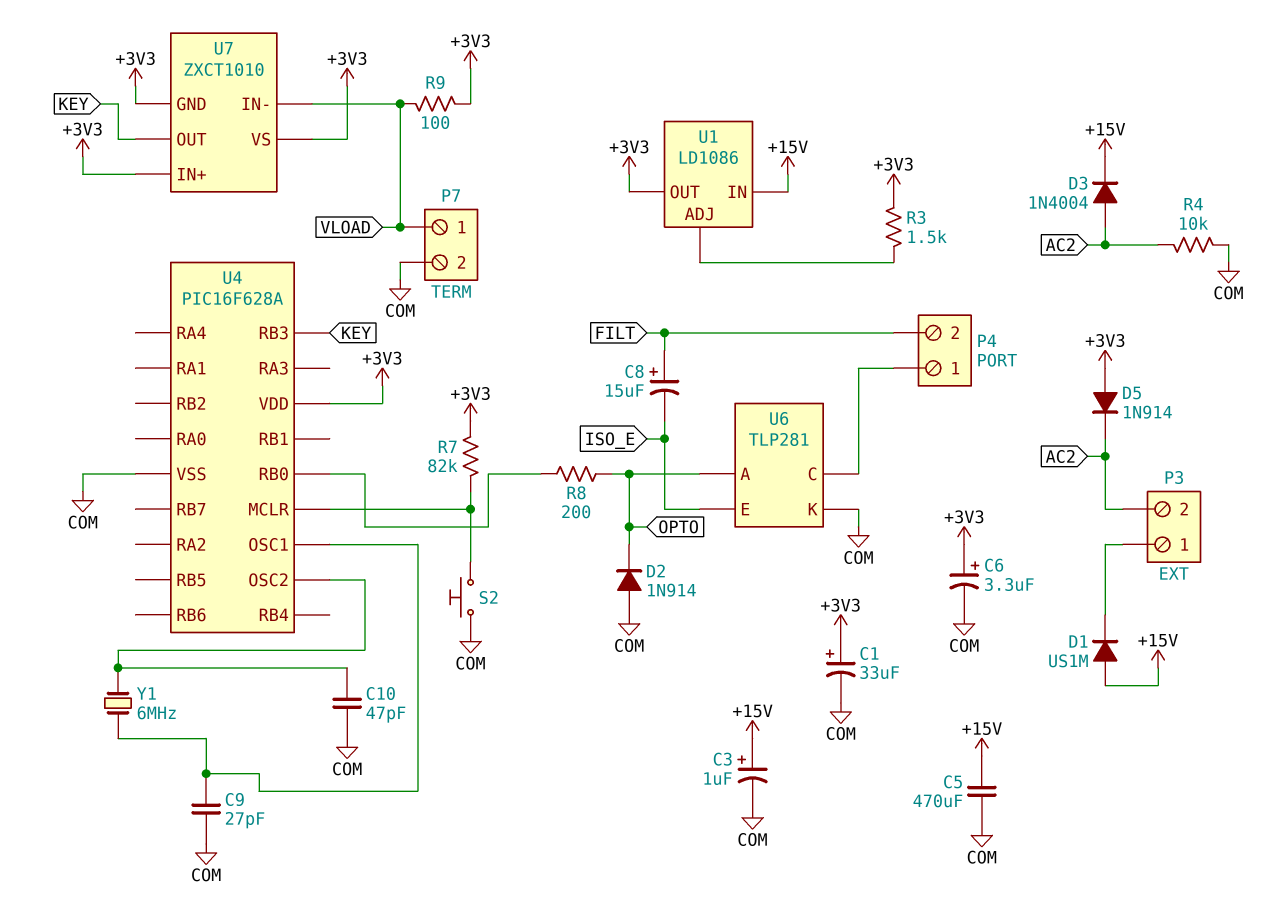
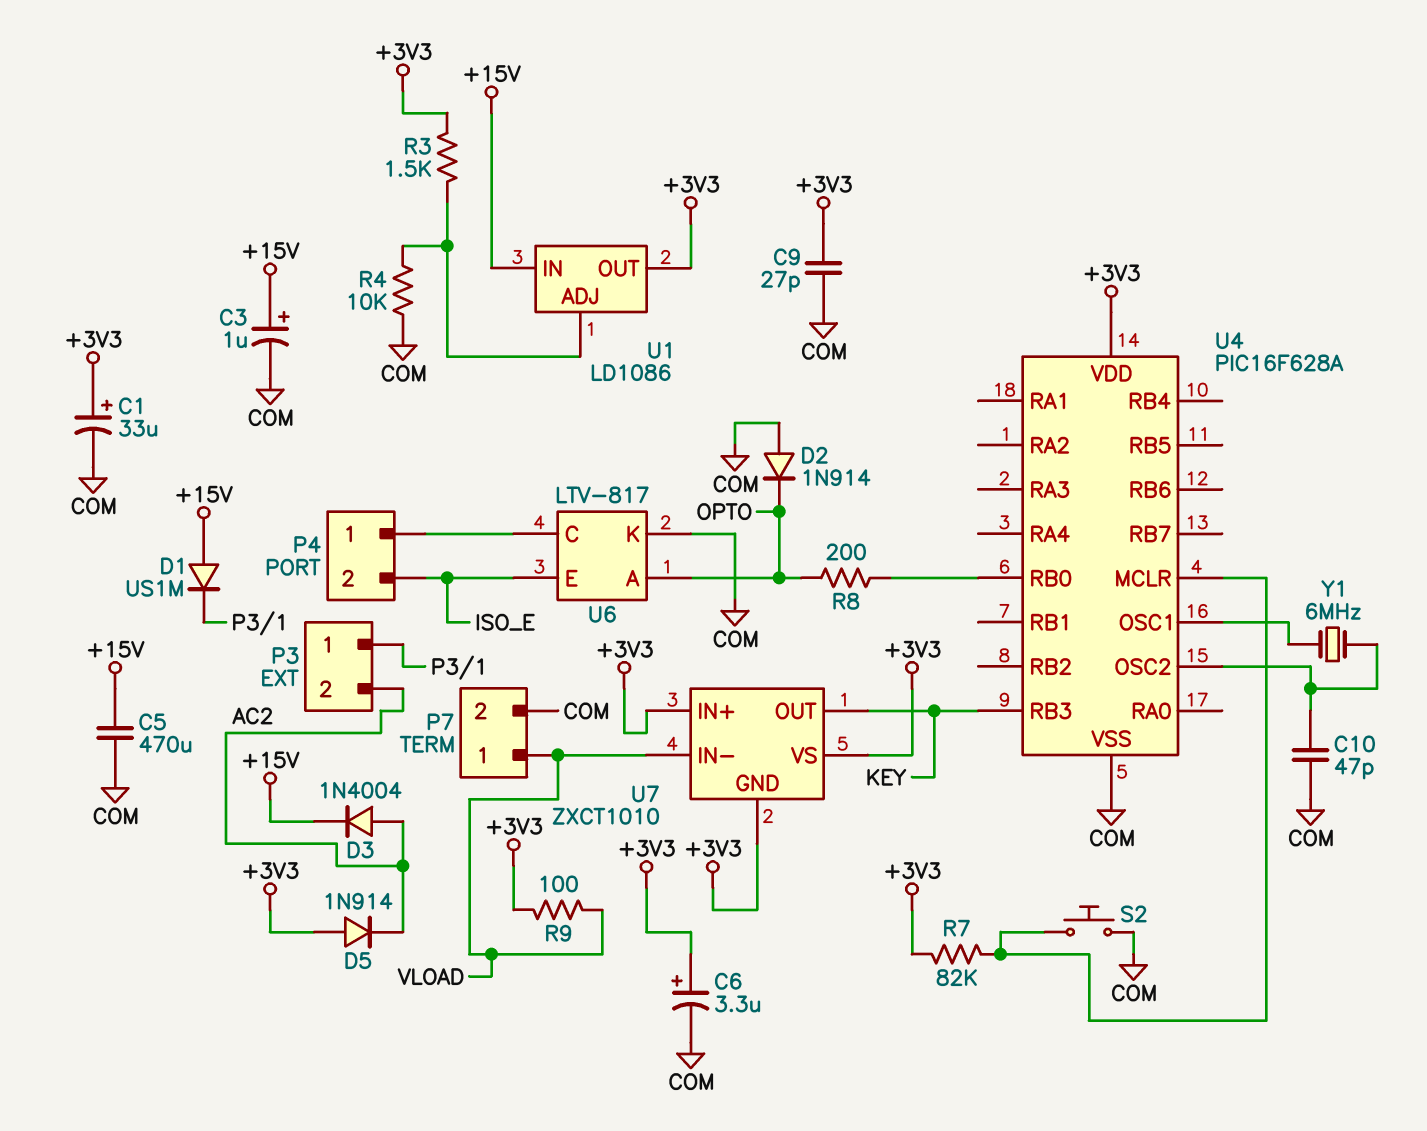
C8: 15uF (plus FILT, minus ISO_E) -> none
C9: 27pF (COM, U4/OSC1) -> 27pF (+3V3, COM)
P4 pin 2: FILT -> ISO_E
R4: 10k (AC2, COM) -> 10k (COM, U1/ADJ)
U6: TLP281 -> LTV-817

